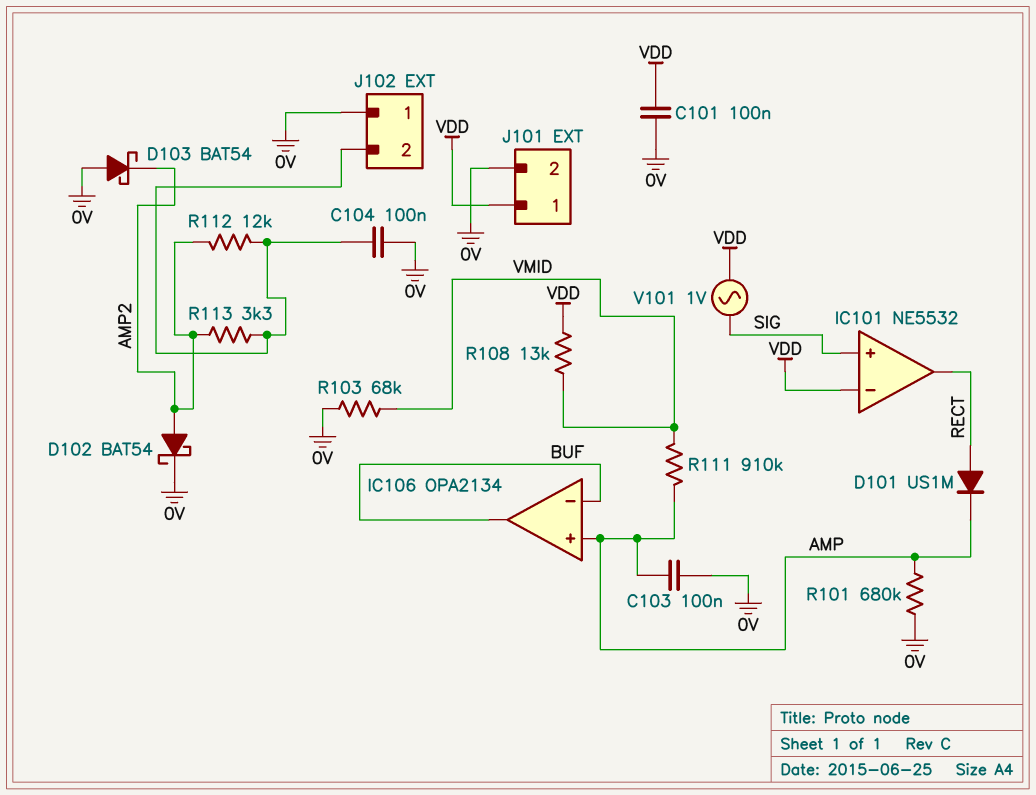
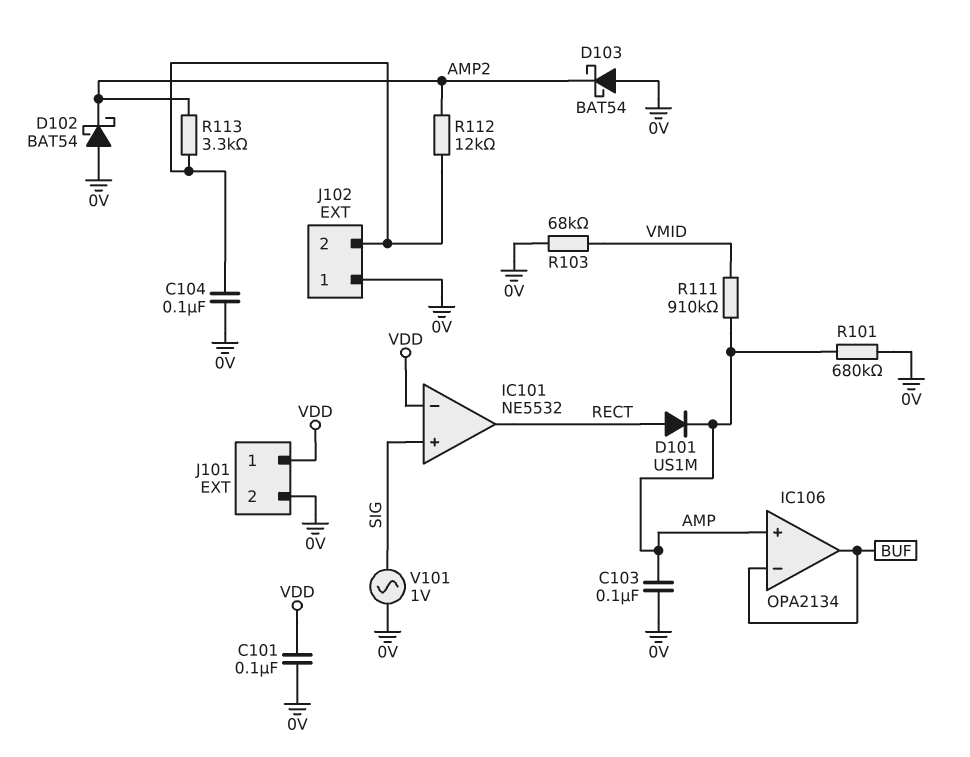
D102: schottky BAT54 (A AMP2, K 0V) -> schottky BAT54 (A 0V, K AMP2)
R108: 13k (VDD, VMID) -> none
V101: AC 1V (SIG, VDD) -> AC 1V (0V, SIG)

